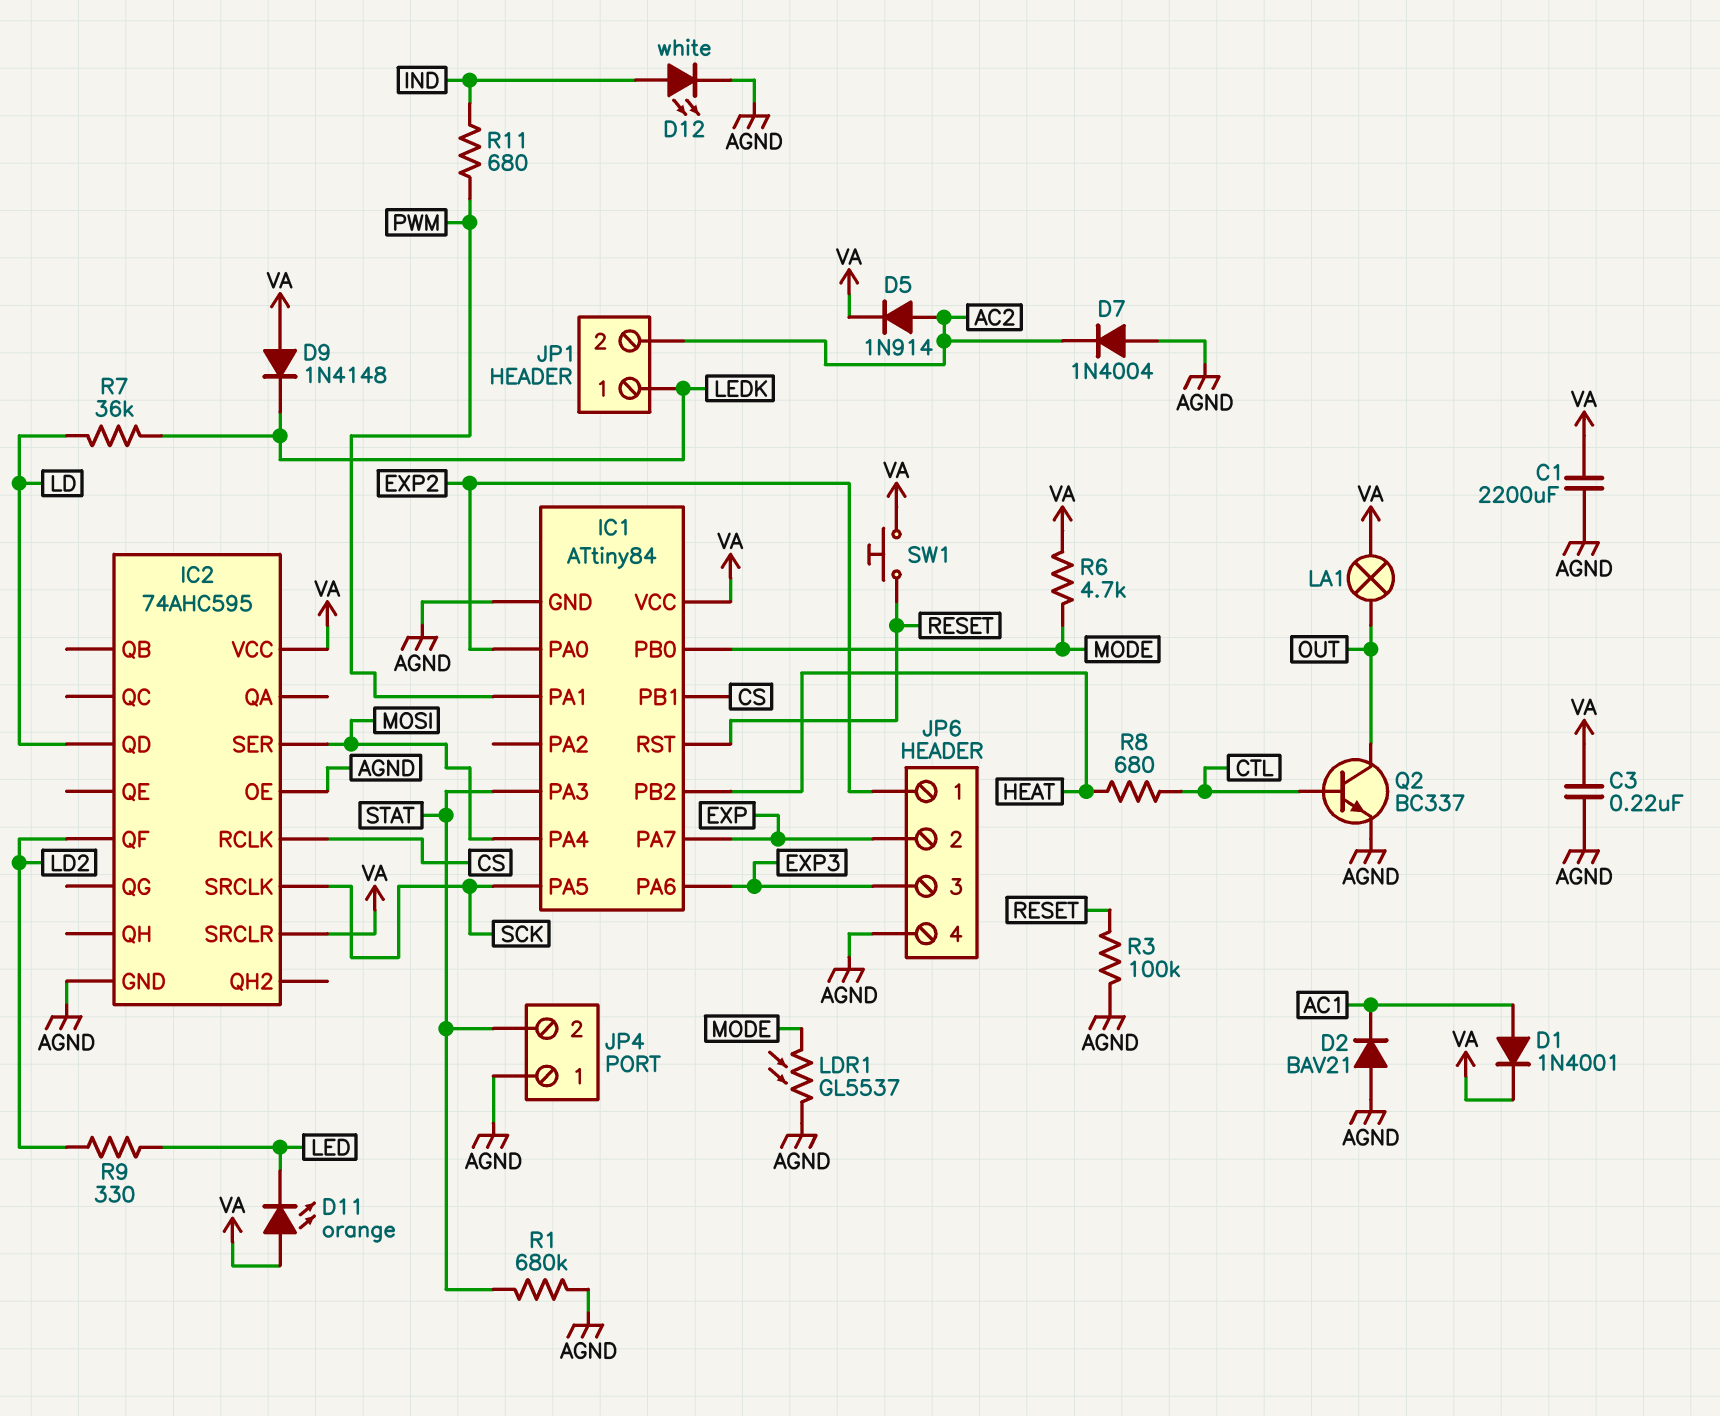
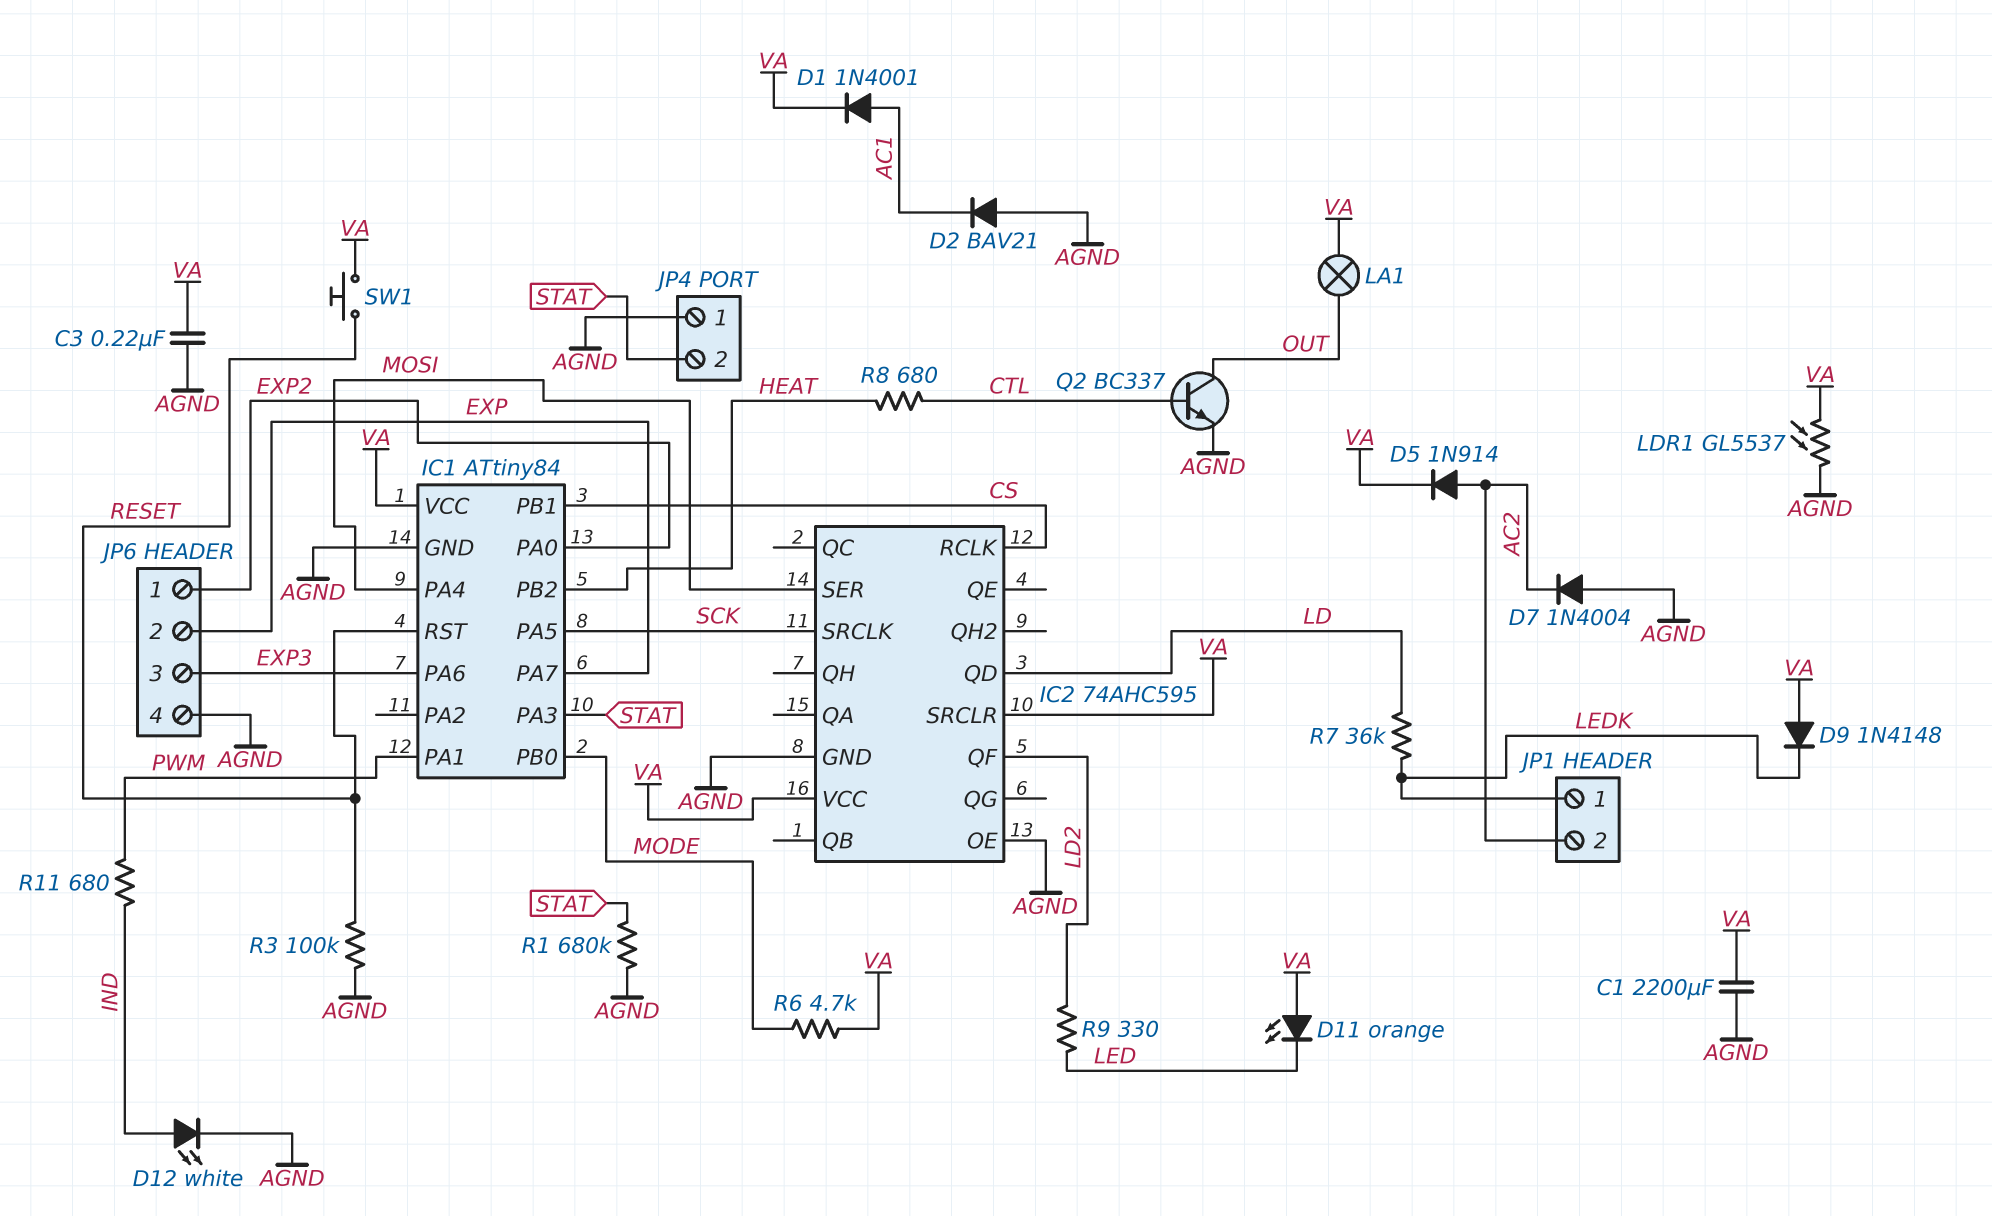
LDR1: GL5537 (AGND, MODE) -> GL5537 (AGND, VA)

